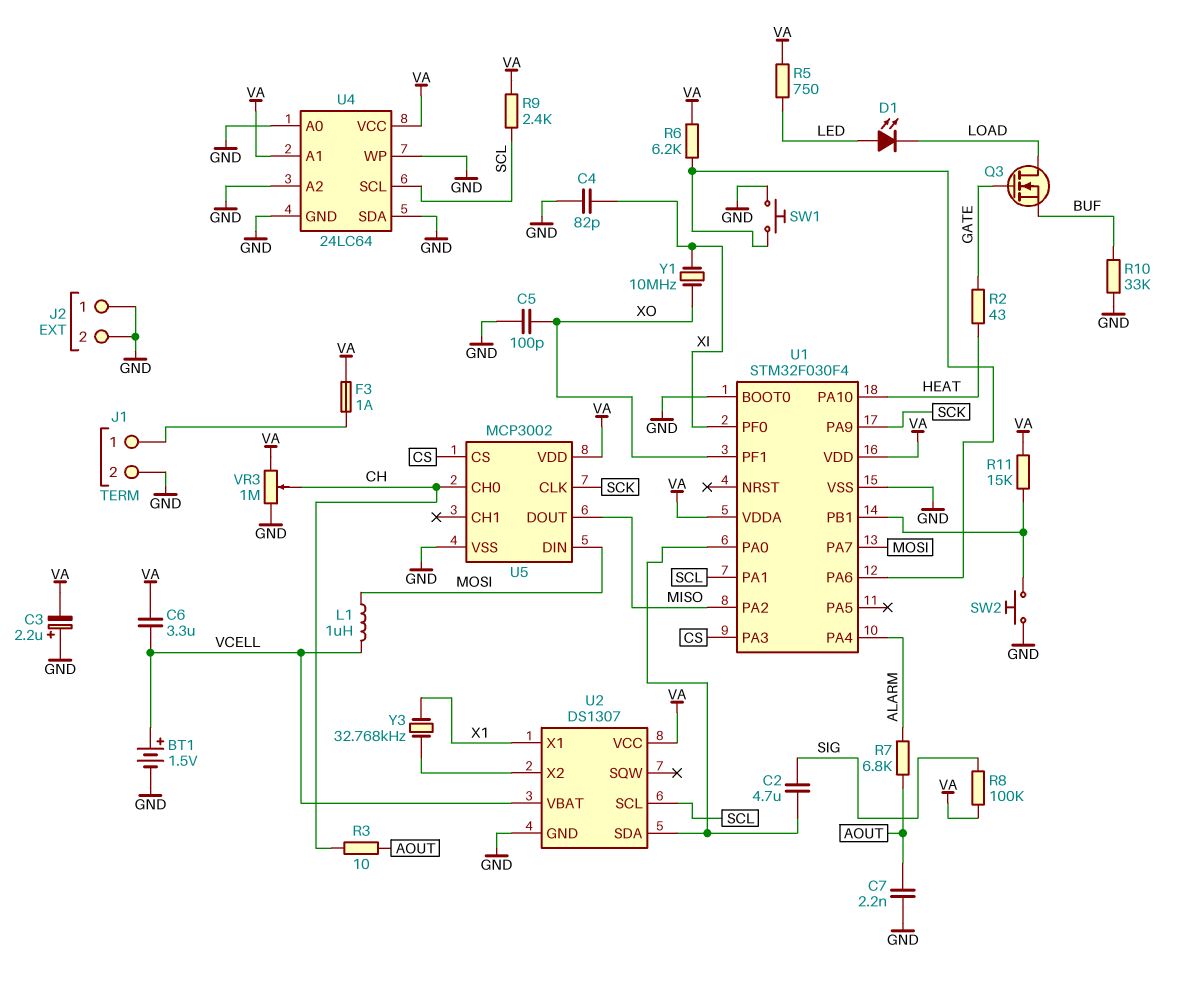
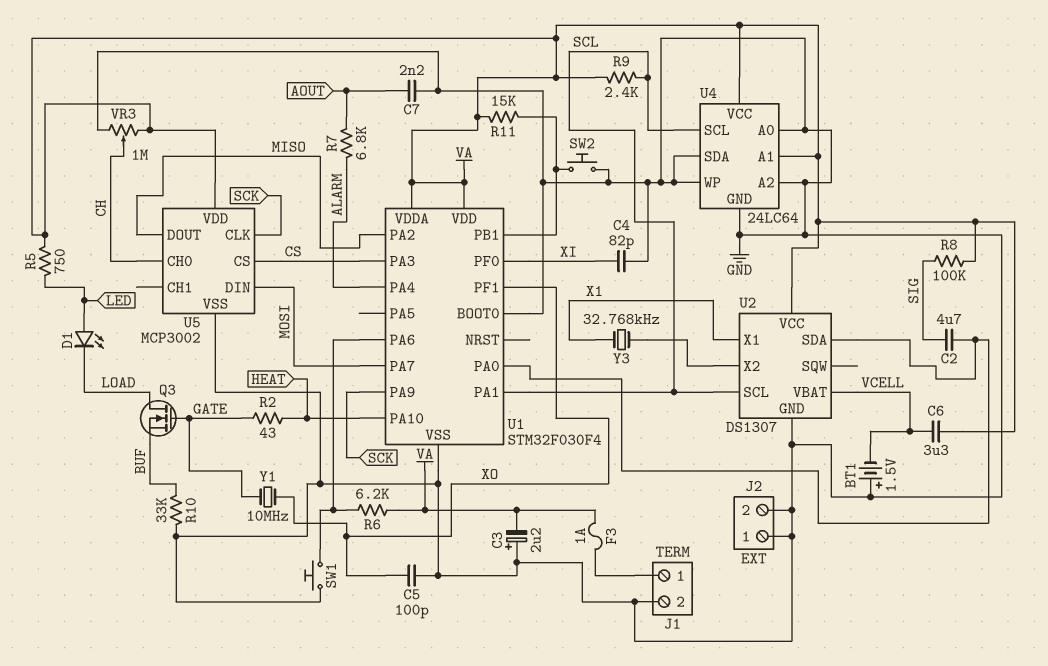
BT1: 1.5V (plus VCELL, minus GND) -> 1.5V (plus GND, minus VCELL)
L1: 1uH (MOSI, VCELL) -> none
R3: 10 (AOUT, CH) -> none
Y1: 10MHz (XI, XO) -> 10MHz (GATE, XO)

